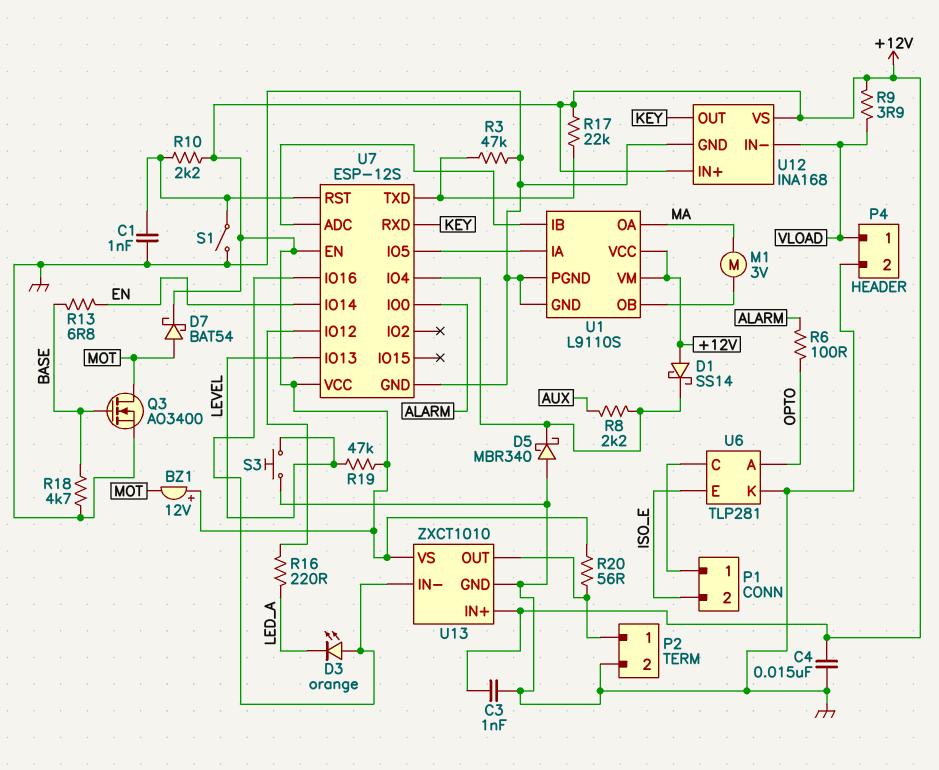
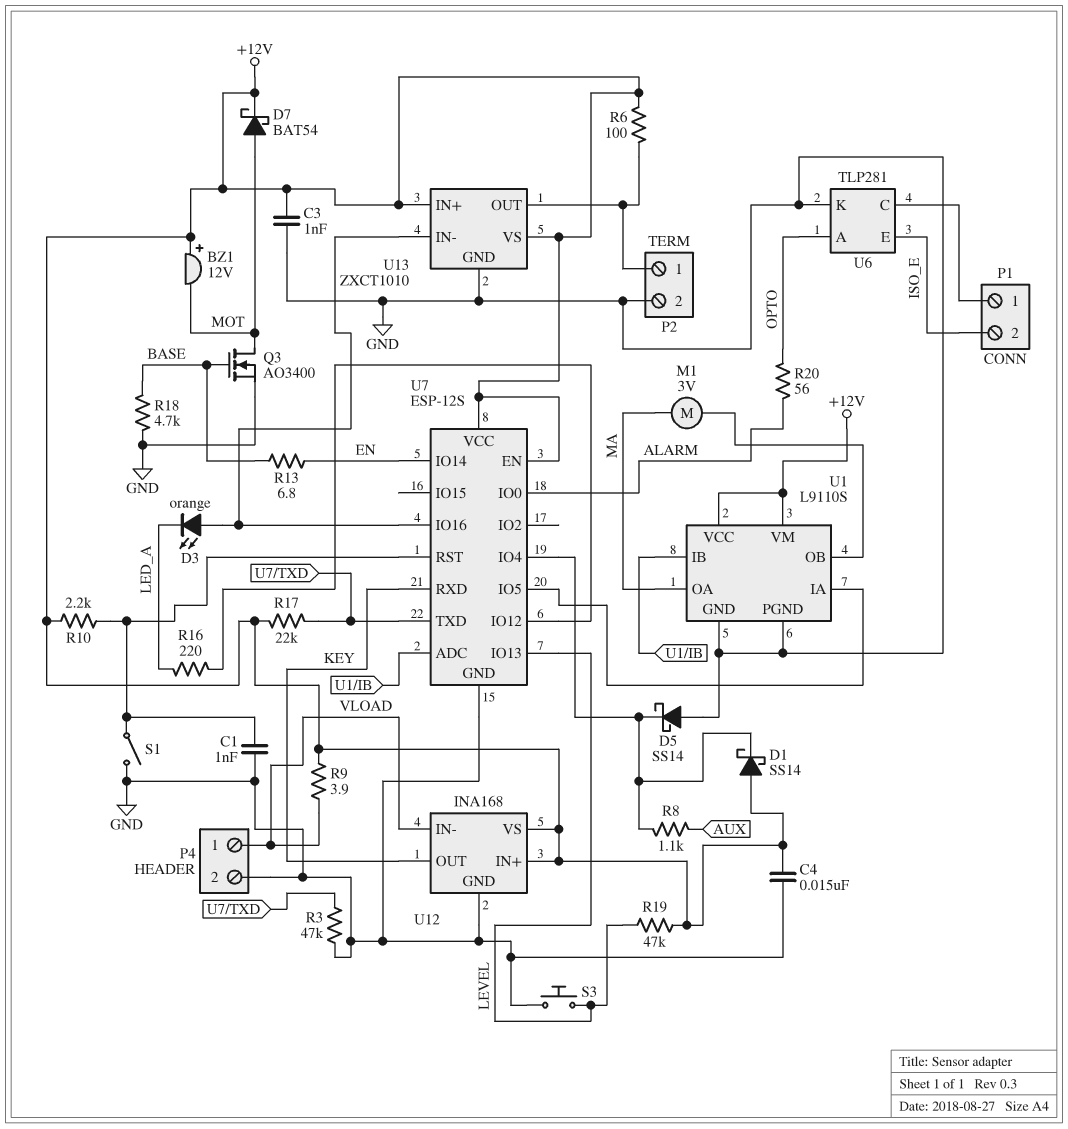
D5: schottky MBR340 (A GND, K U7/IO4) -> schottky SS14 (A GND, K U7/IO4)
R6: 100 (ALARM, OPTO) -> 100 (+12V, P2/1)
R8: 2.2k (AUX, U7/IO4) -> 1.1k (AUX, U7/IO4)
R20: 56 (+12V, P2/1) -> 56 (ALARM, OPTO)

